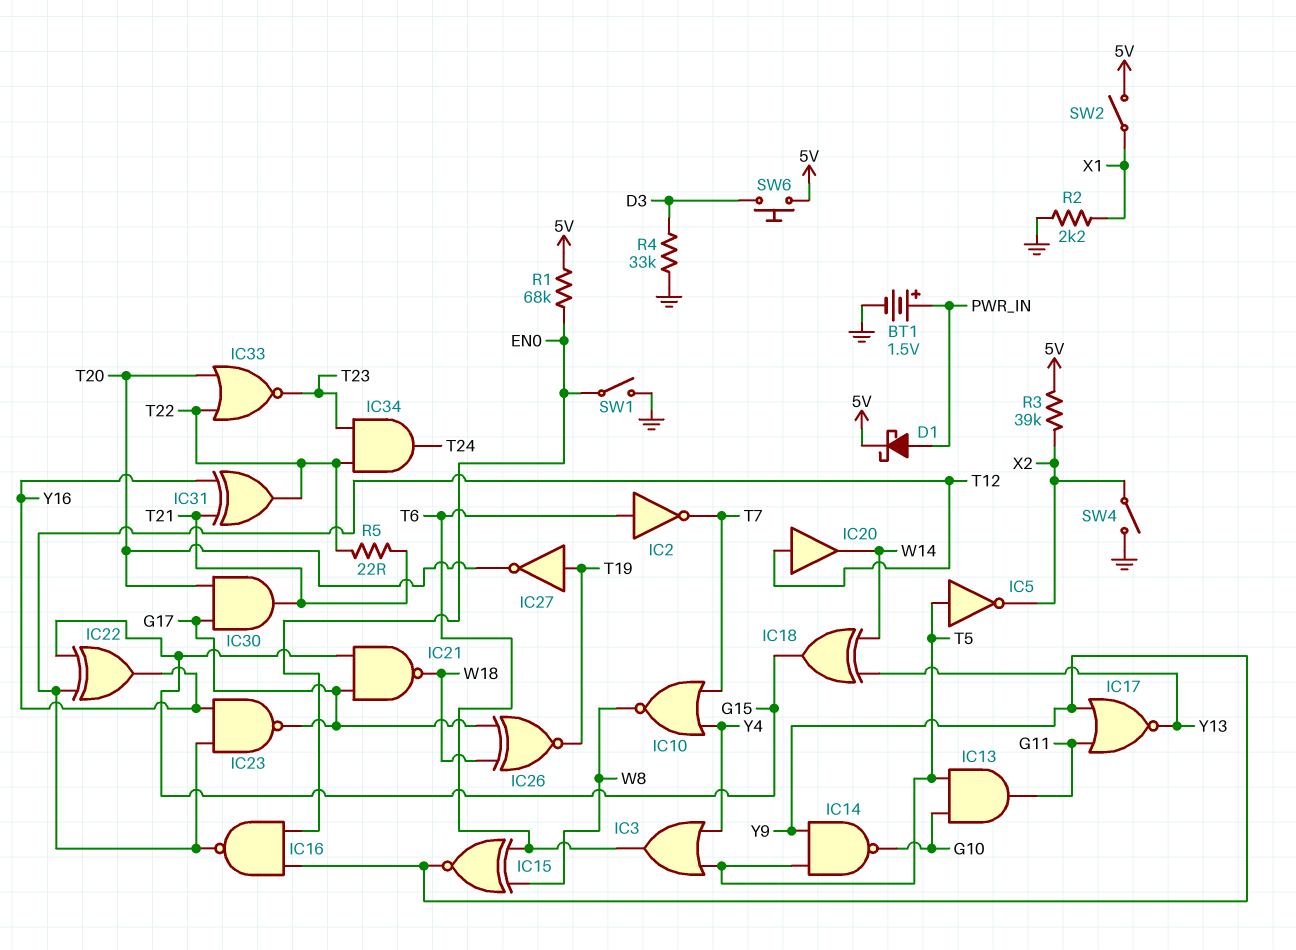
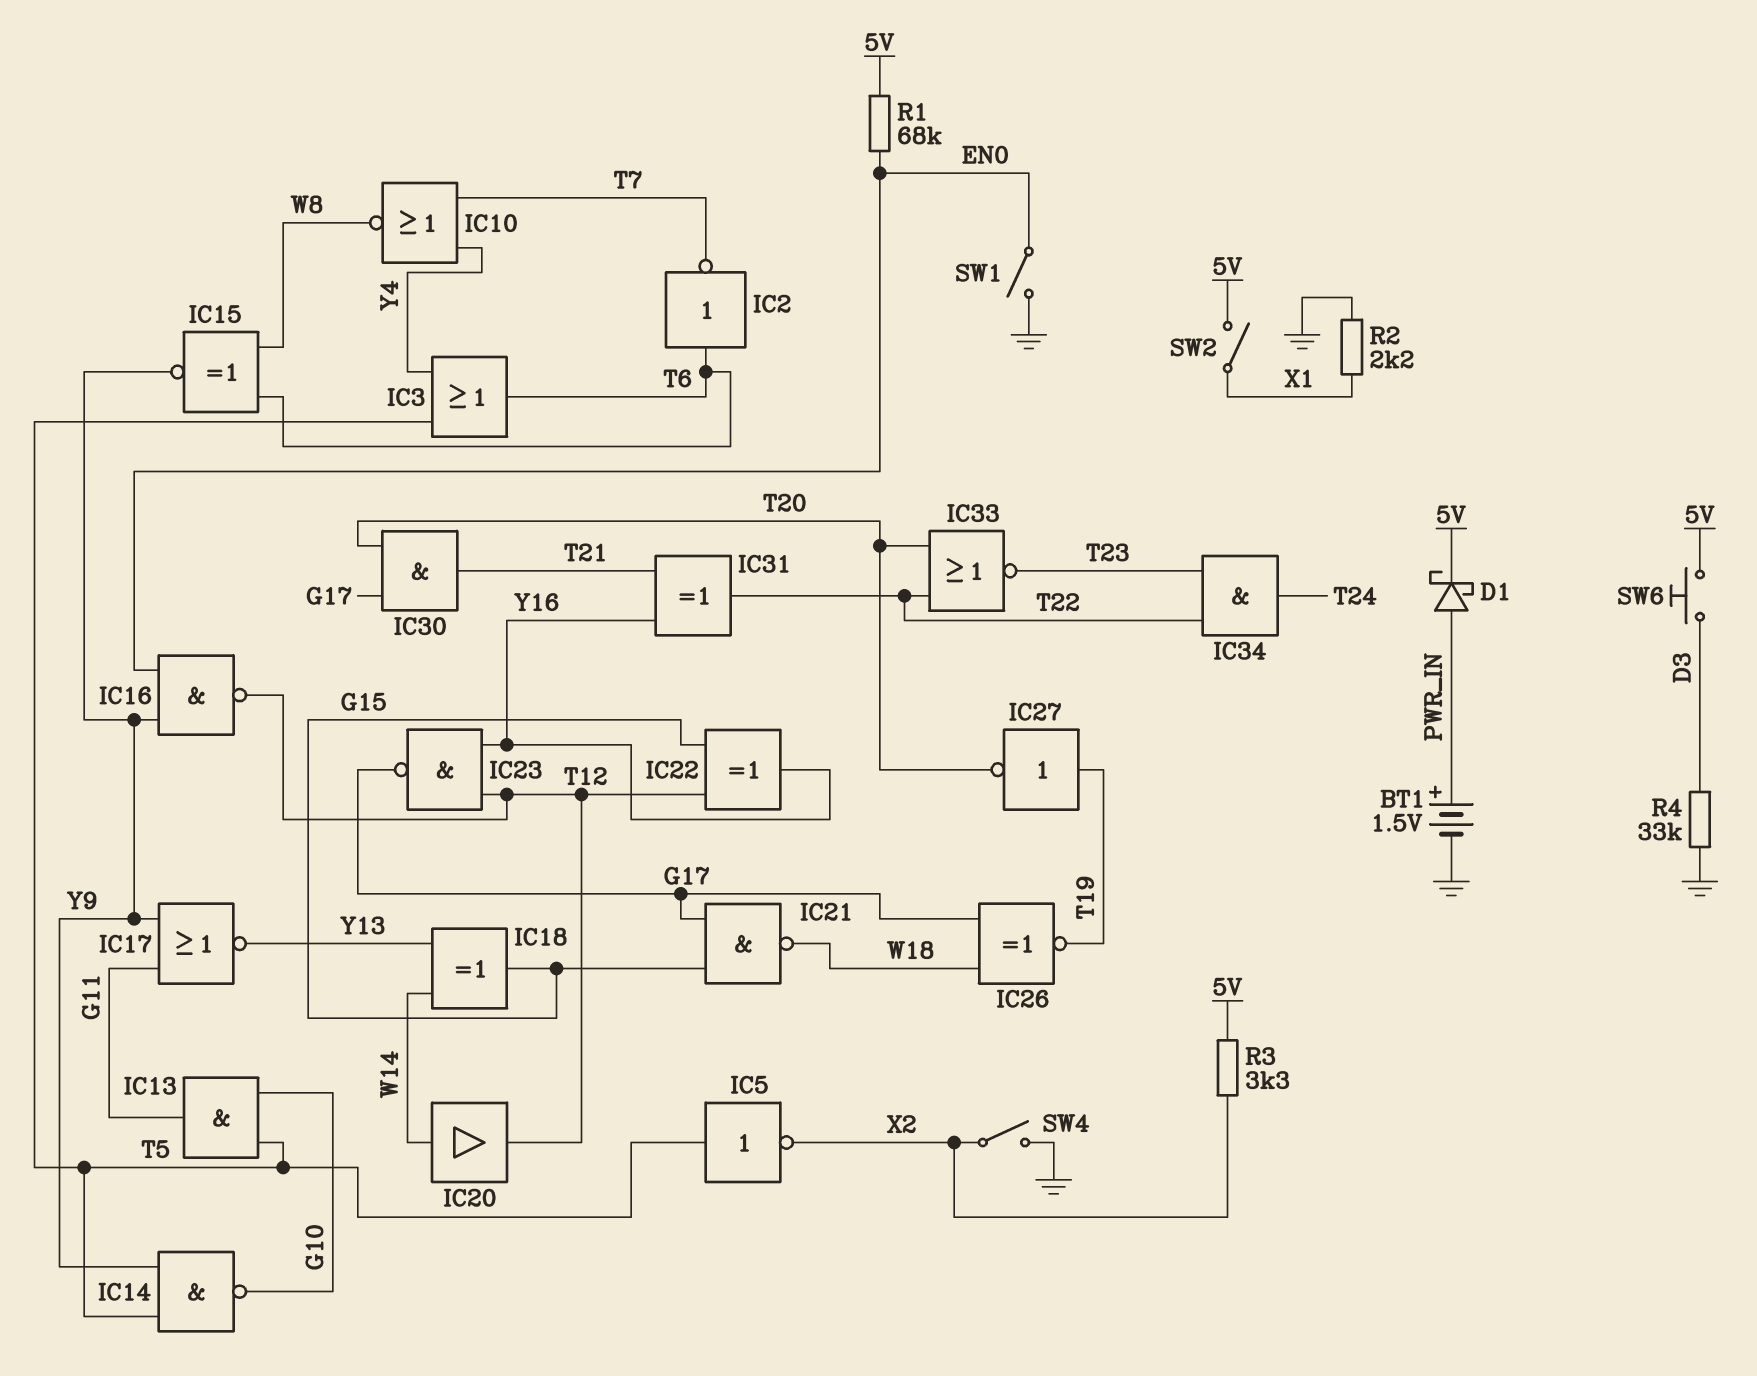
IC20: buffer (in T12, out W14) -> buffer (in W14, out T12)
R3: 39k (5V, X2) -> 3.3k (5V, X2)
R5: 22 (T21, T22) -> none

